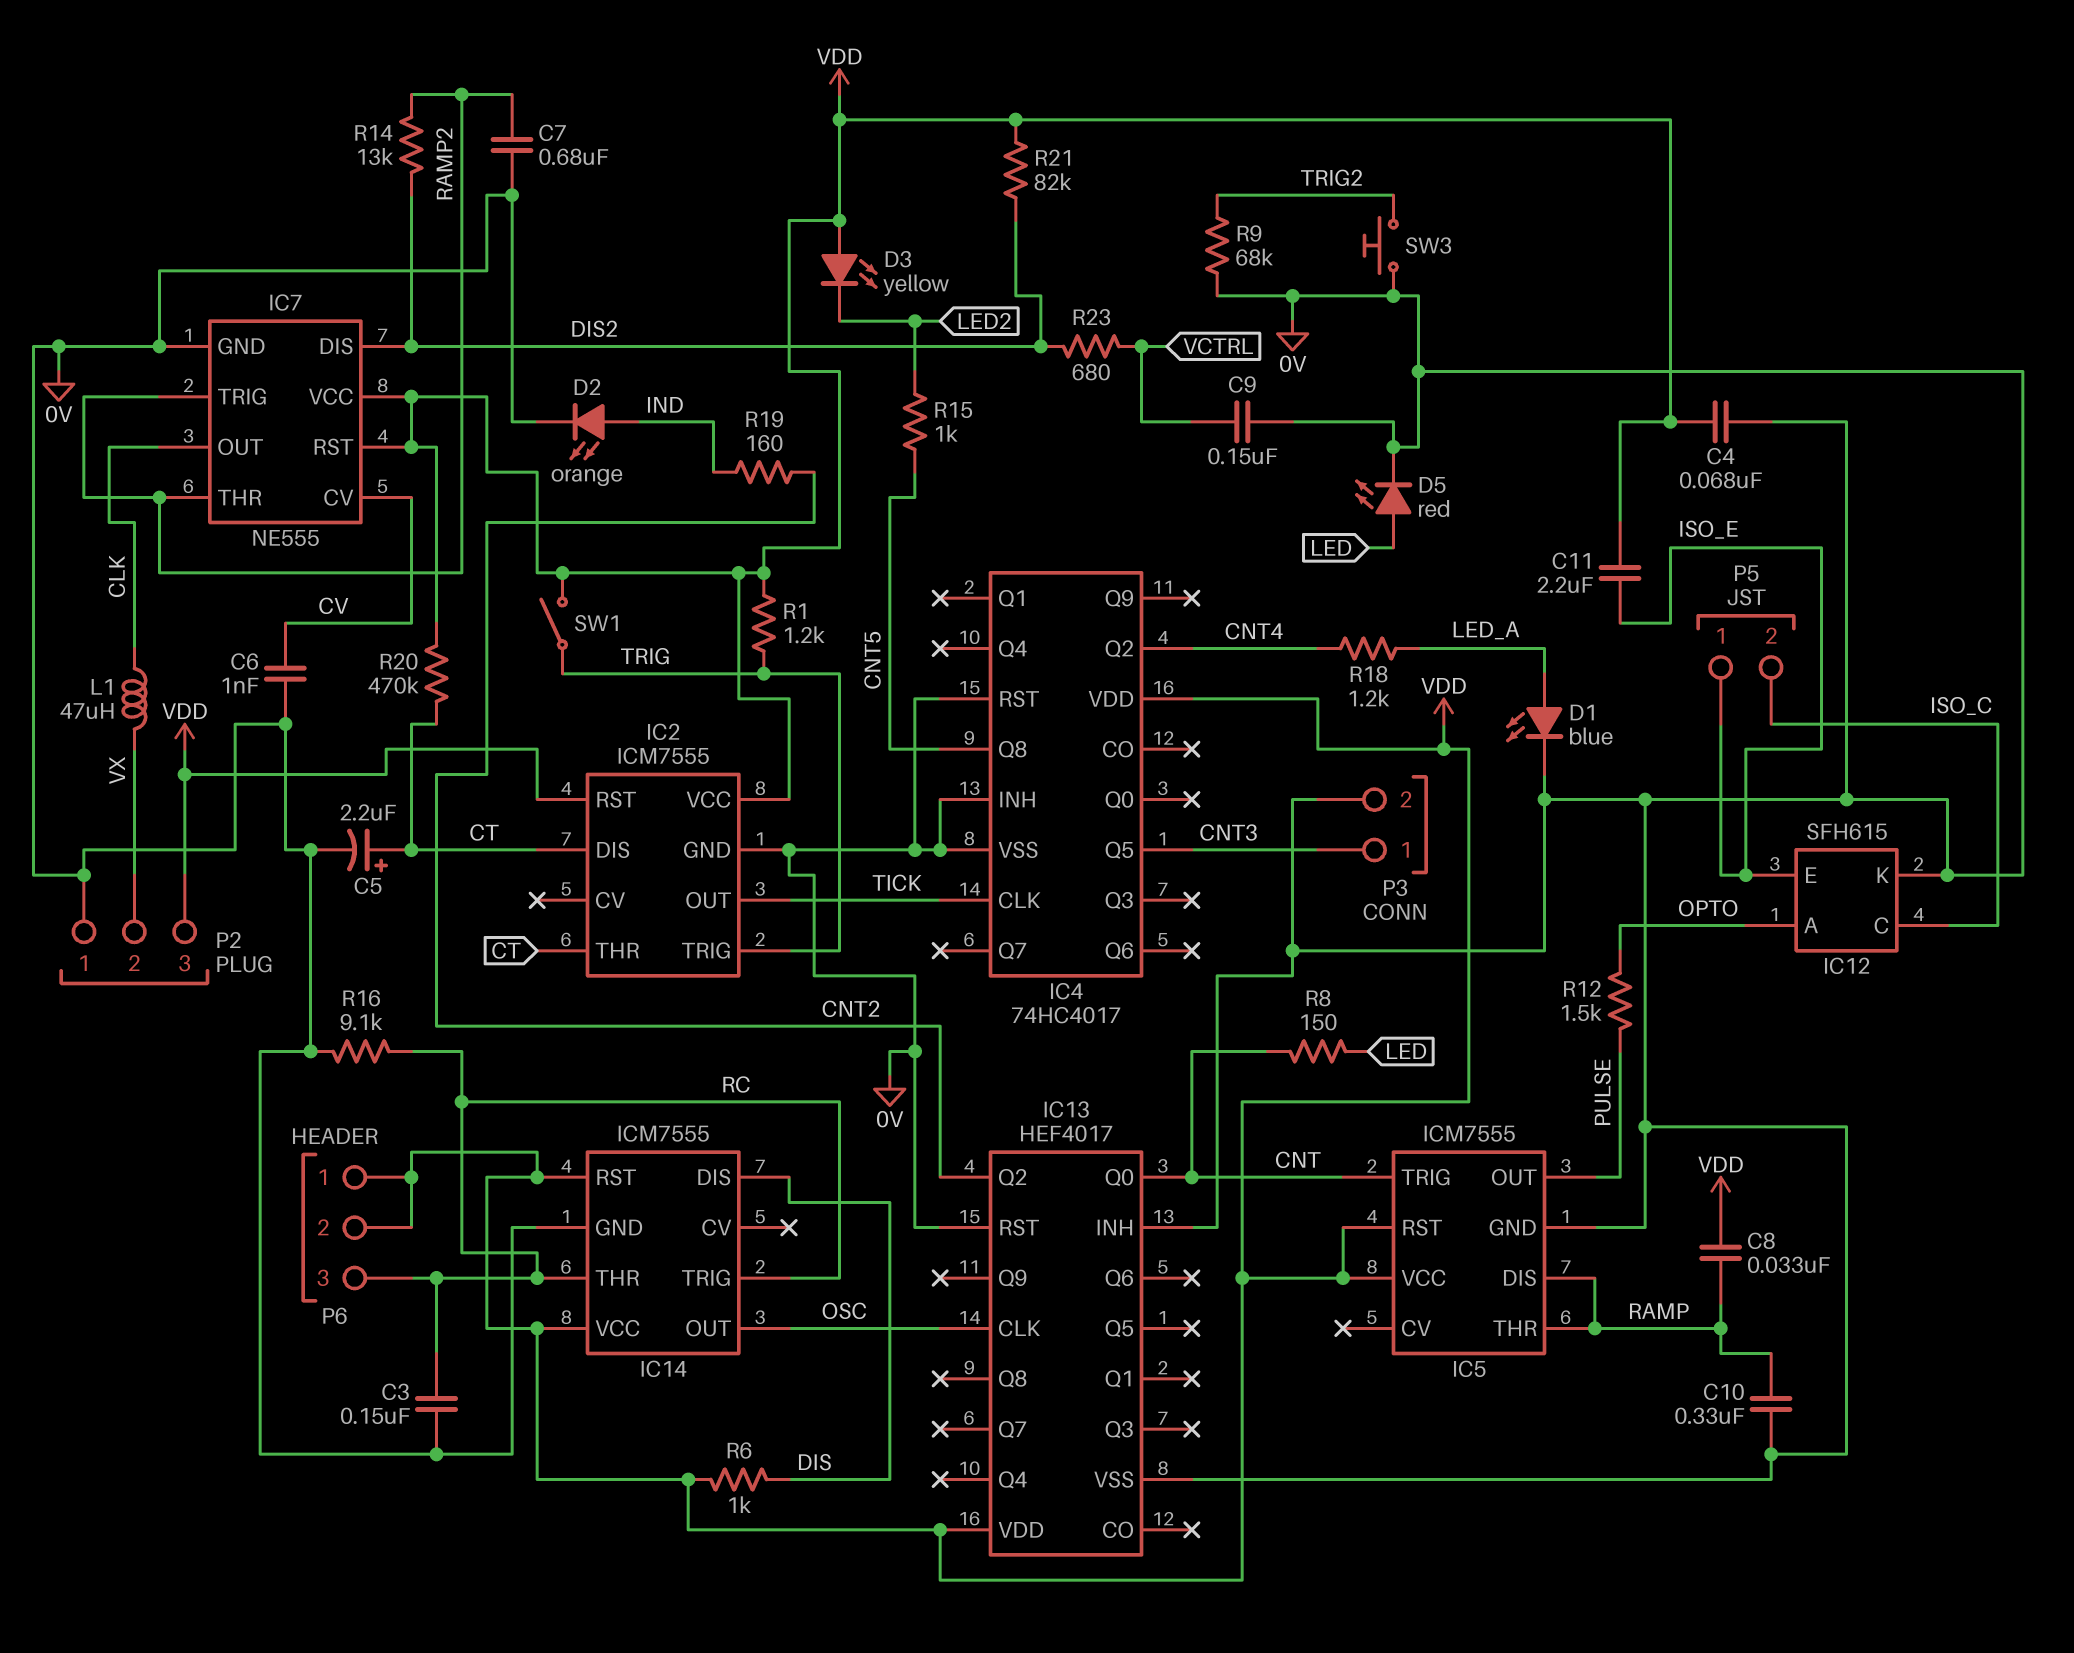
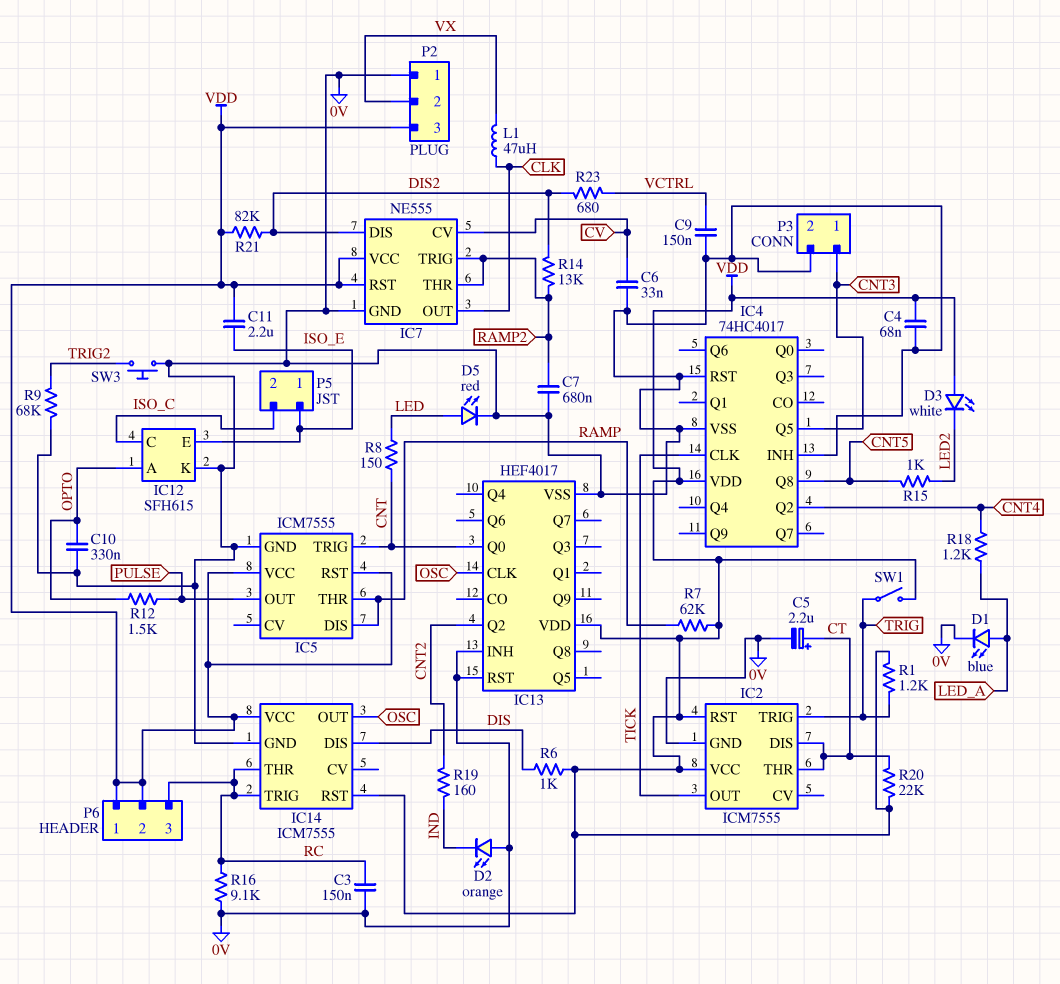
C6: 1nF (0V, CV) -> 33nF (0V, CV)
C8: 33nF (RAMP, VDD) -> none
C10: 330nF (0V, RAMP) -> 330nF (0V, OPTO)
D2: LED orange (A IND, K 0V) -> LED orange (A 0V, K IND)
D3: LED yellow (A VDD, K LED2) -> LED white (A VDD, K LED2)
R7: none -> 62k (RAMP, VDD)
R20: 470k (CT, VDD) -> 22k (CT, VDD)

